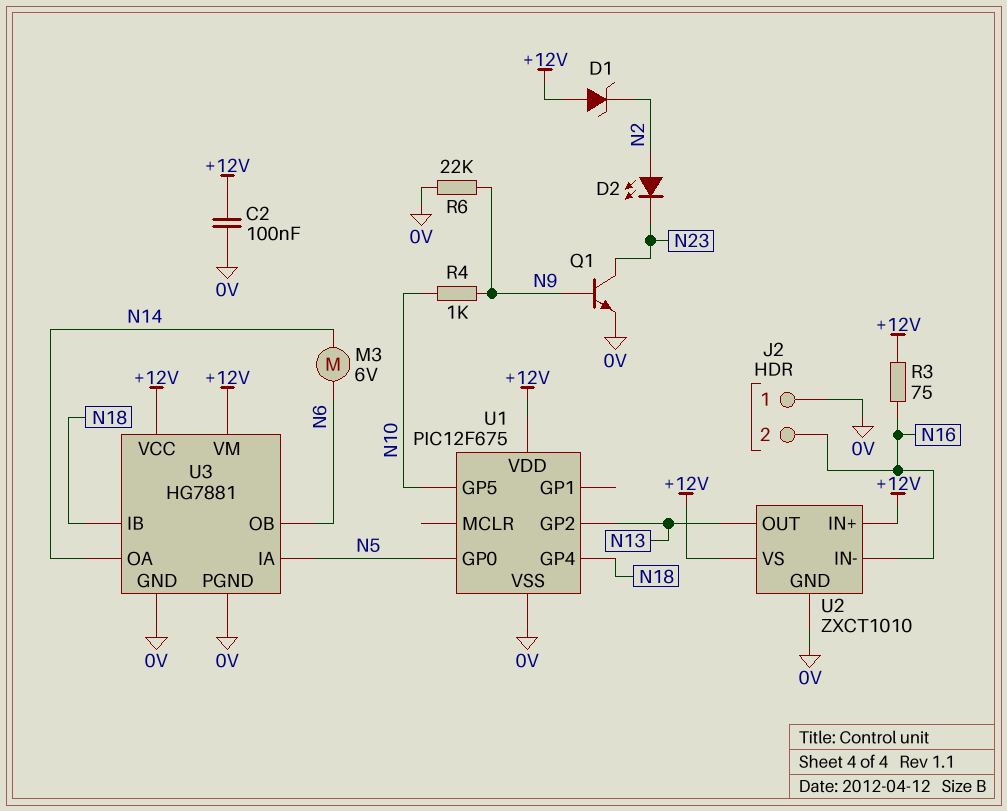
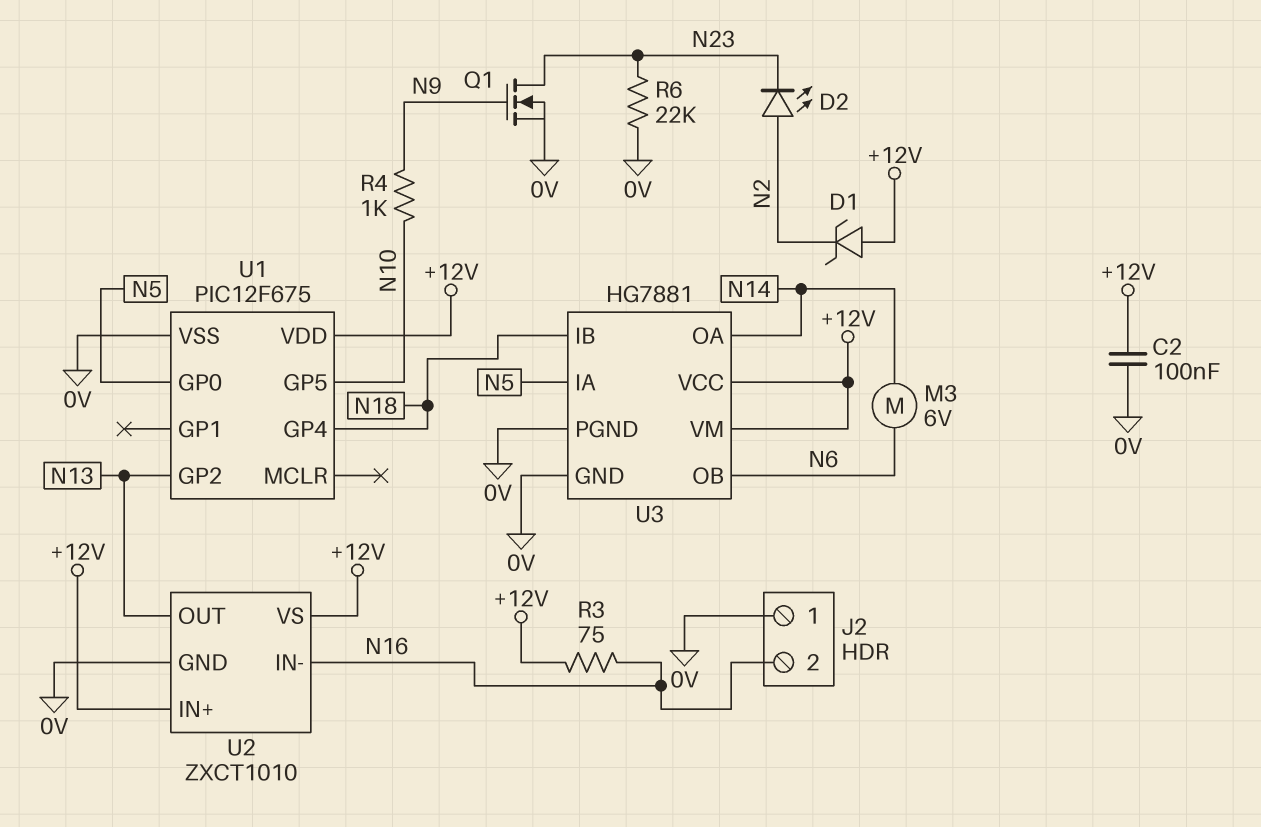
Q1: NPN (B N9, C N23, E 0V) -> NMOS (G N9, D N23, S 0V)
R6: 22k (0V, N9) -> 22k (0V, N23)

